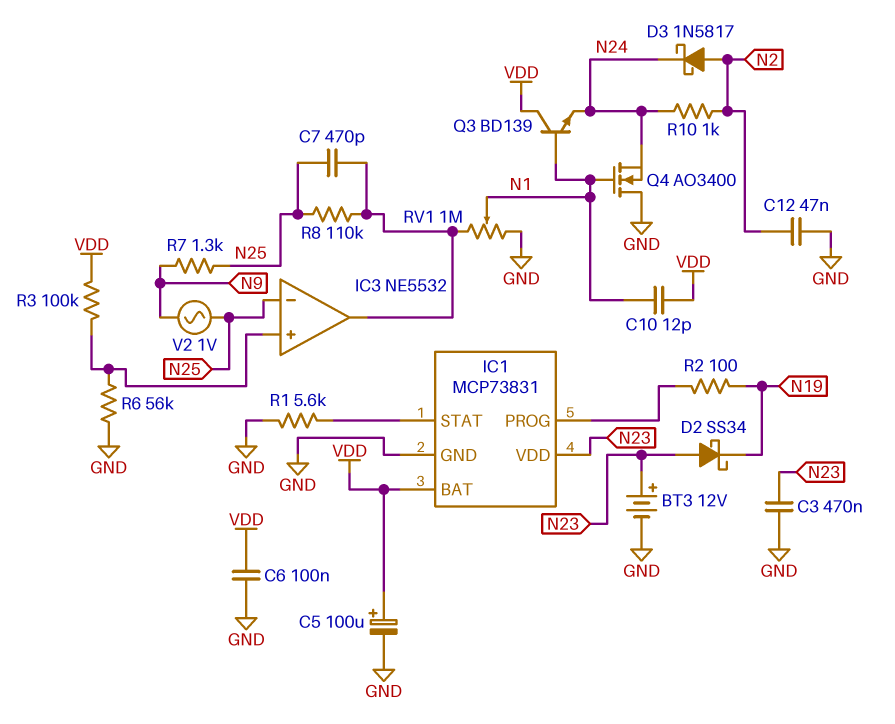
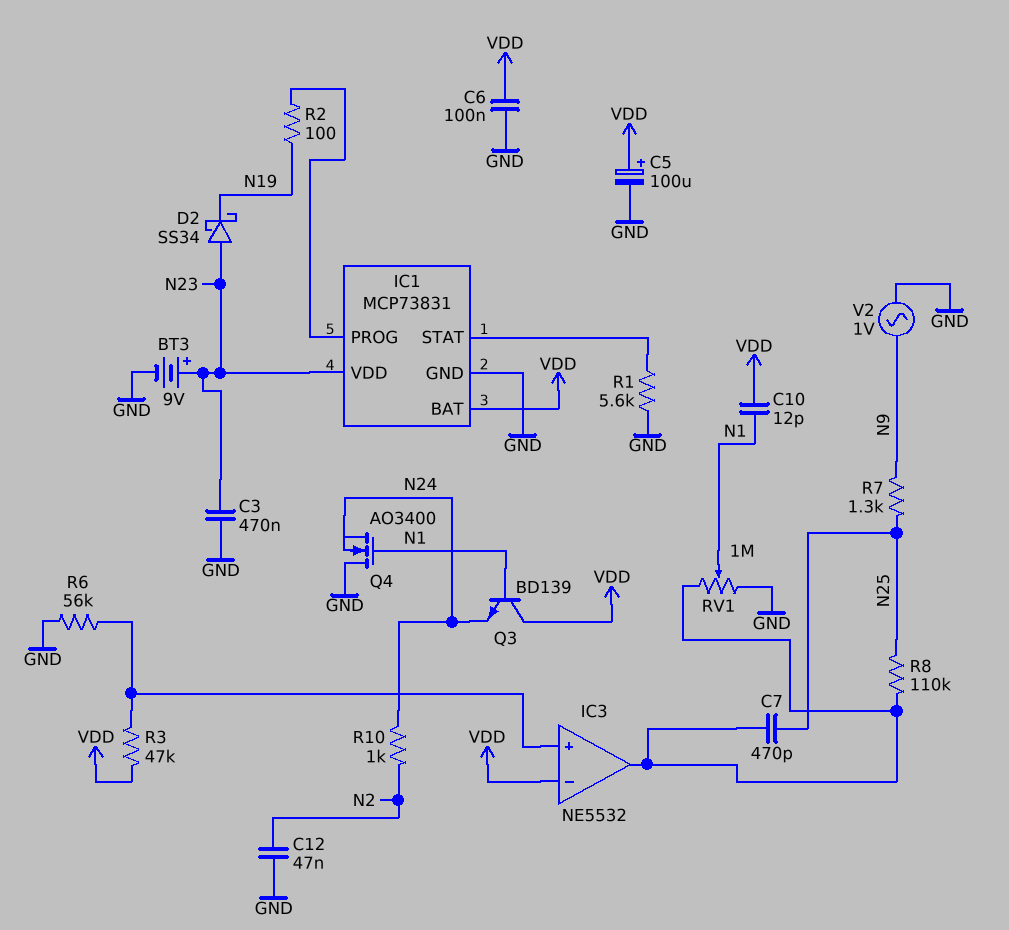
BT3: 12V (plus N23, minus GND) -> 9V (plus N23, minus GND)
D3: schottky 1N5817 (A N2, K N24) -> none
IC3 pin in-: N25 -> VDD
R3: 100k (IC3/in+, VDD) -> 47k (IC3/in+, VDD)
V2: AC 1V (N9, N25) -> AC 1V (GND, N9)

